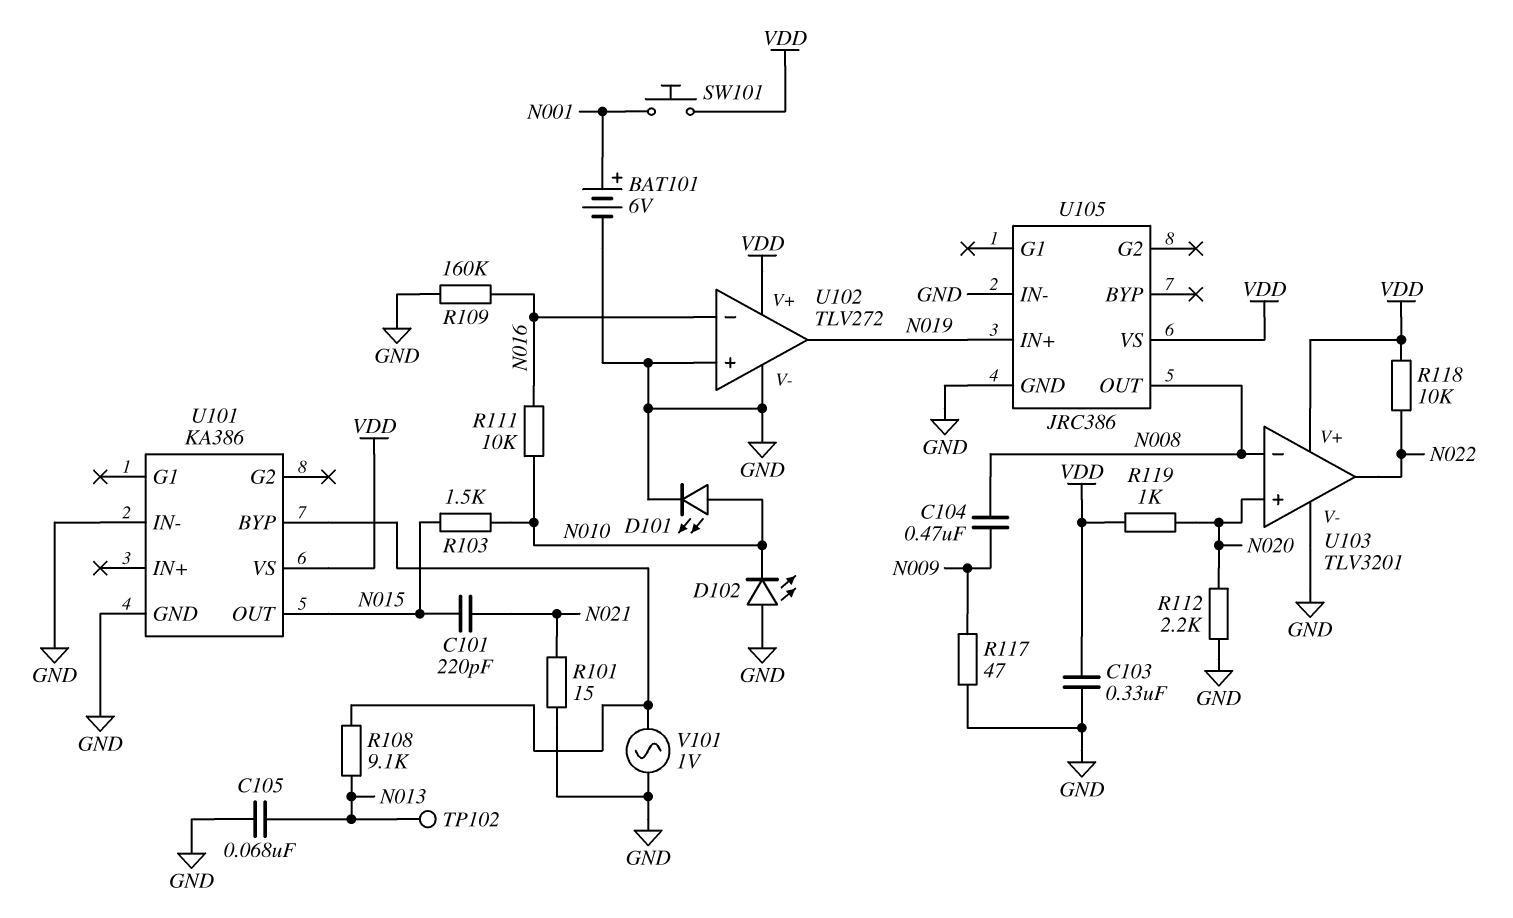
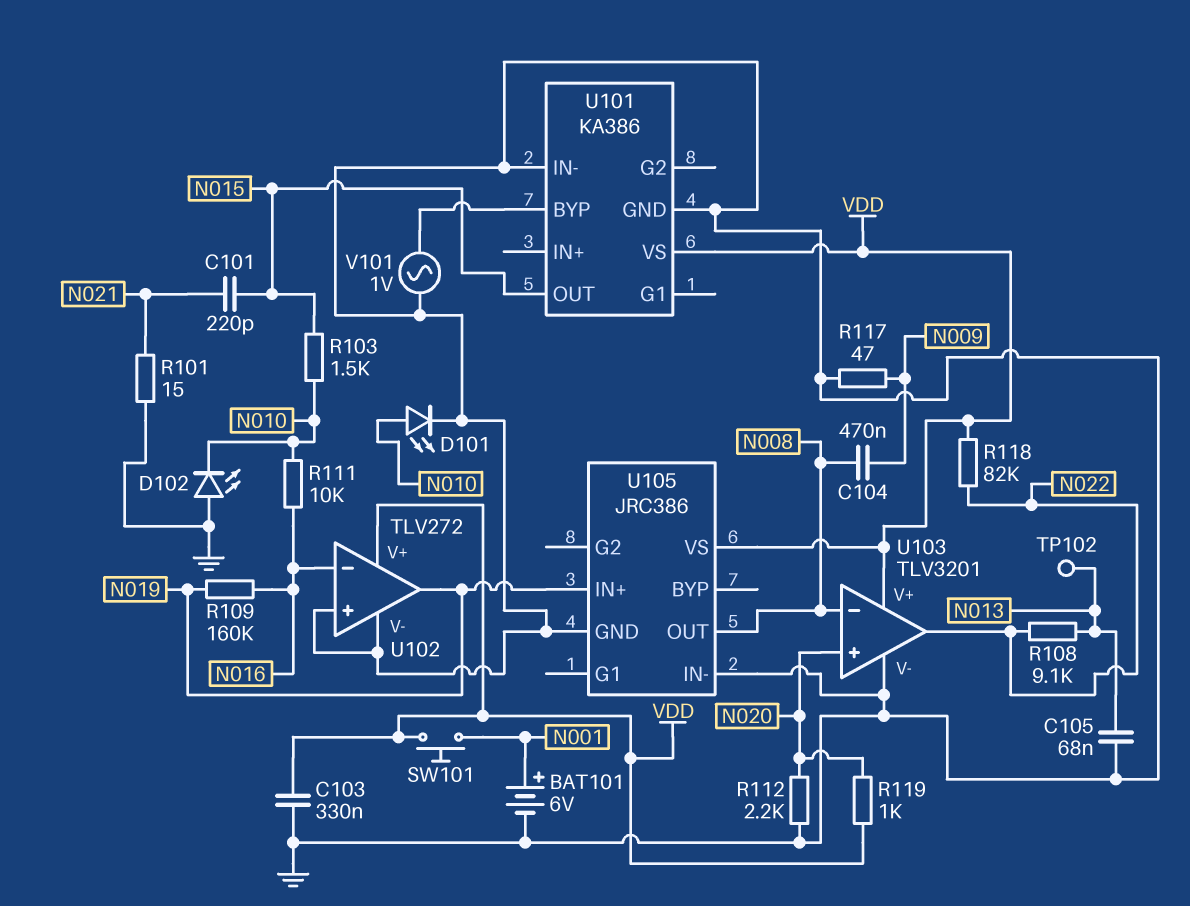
R108: 9.1k (N013, U101/BYP) -> 9.1k (N013, N022)
R109: 160k (GND, N016) -> 160k (N016, N019)
R118: 10k (N022, VDD) -> 82k (N022, VDD)

